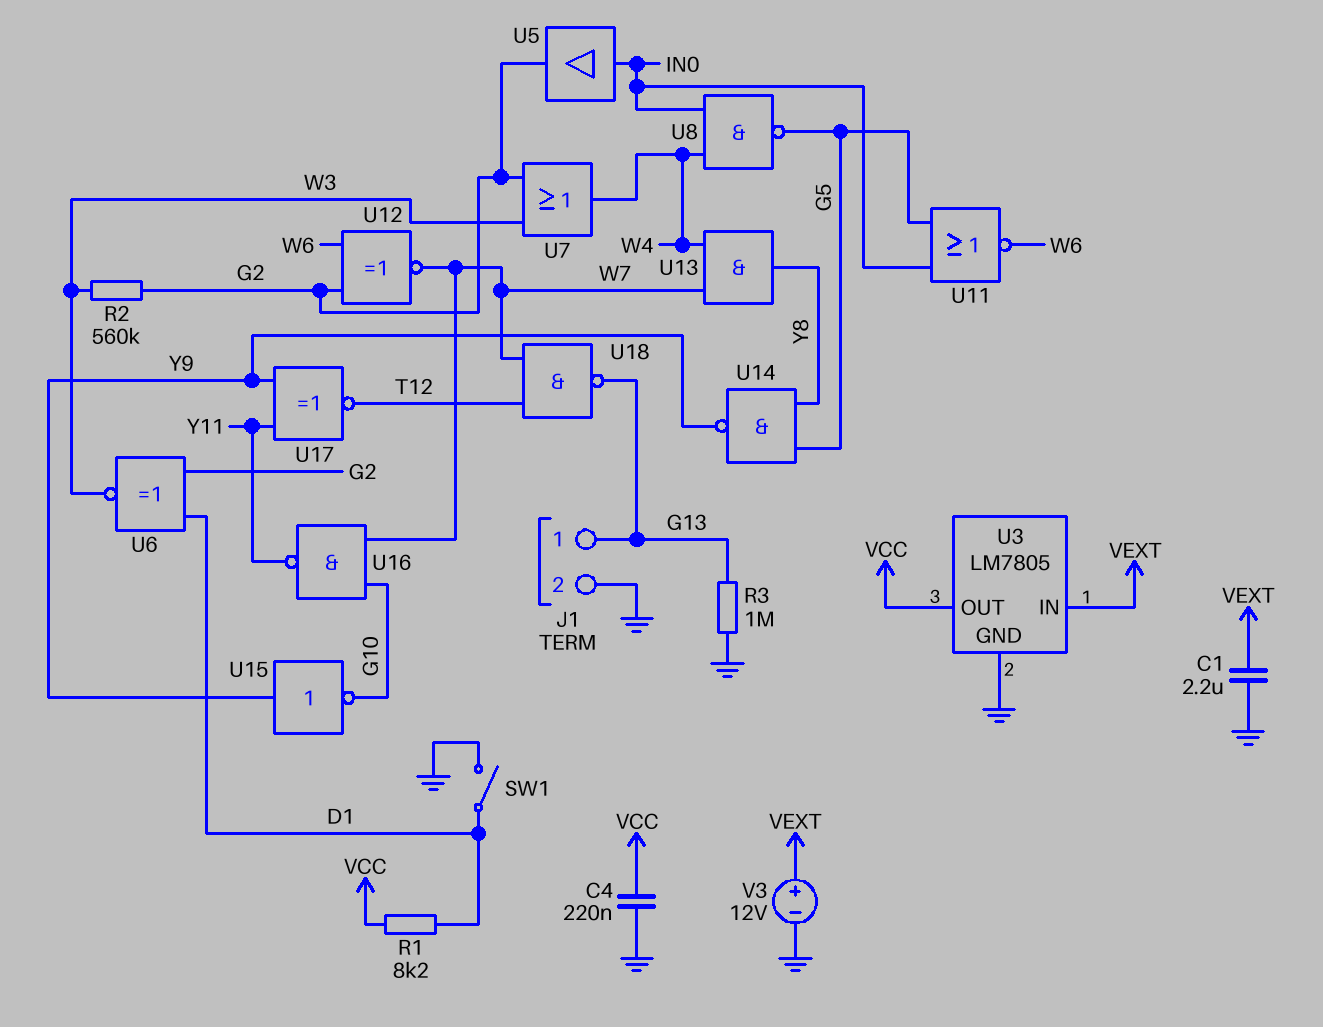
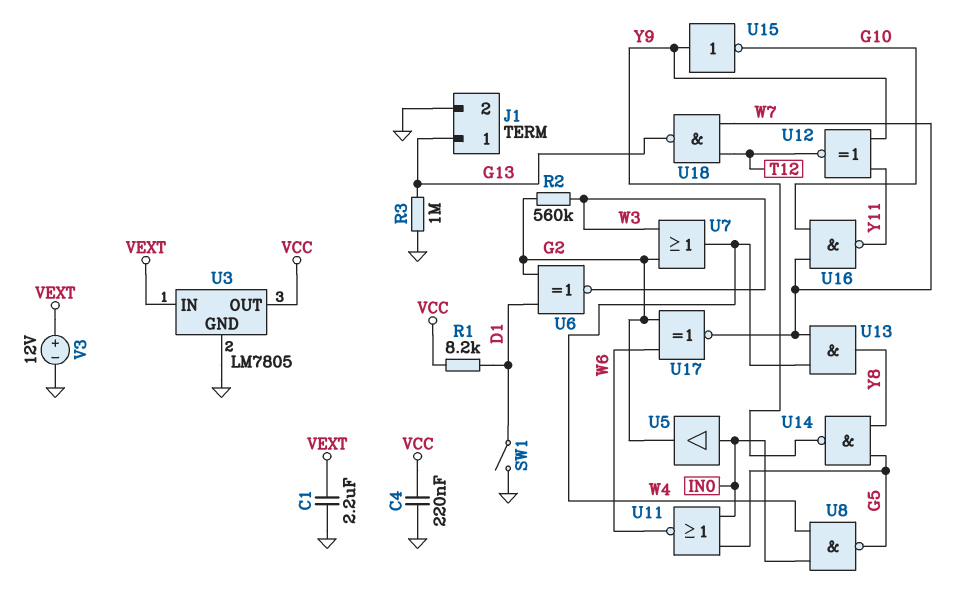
U12: XNOR (in G2, in W6, out W7) -> XNOR (in Y9, in Y11, out T12)
U17: XNOR (in Y9, in Y11, out T12) -> XNOR (in G2, in W6, out W7)

